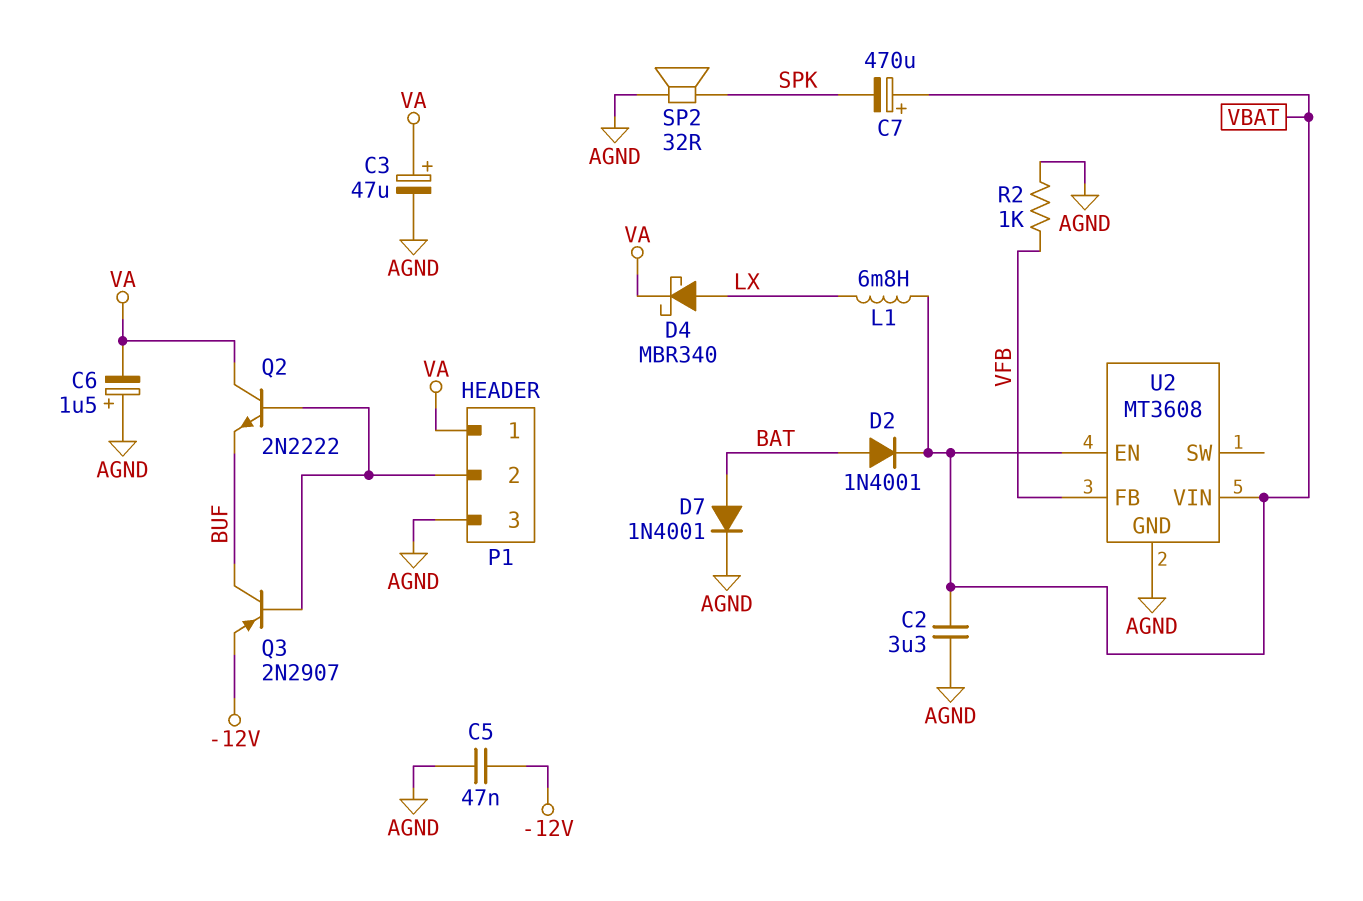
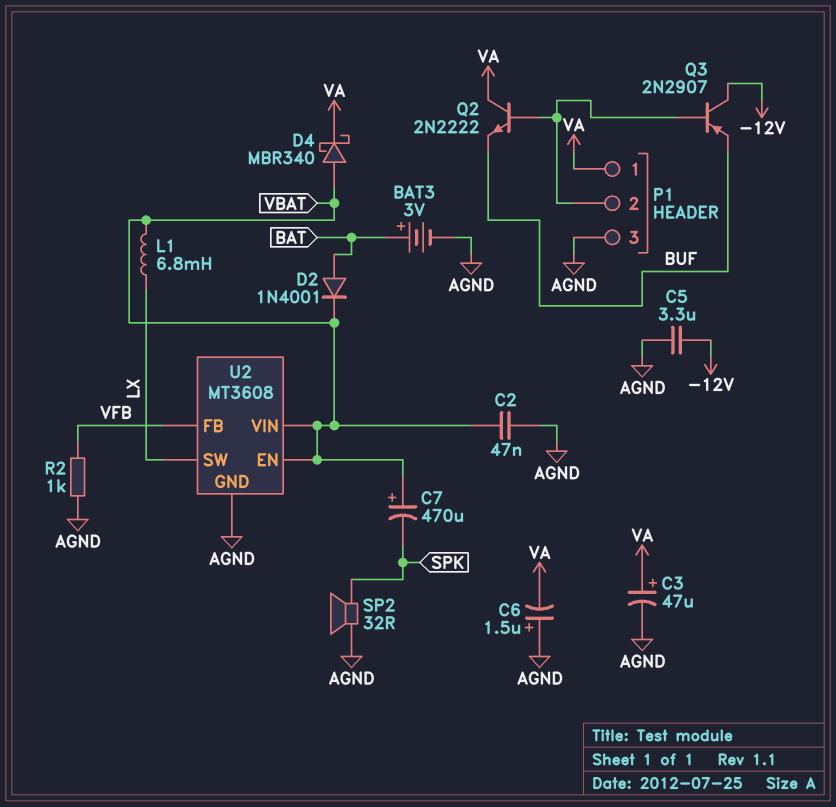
BAT3: none -> 3V (plus BAT, minus AGND)
C2: 3.3uF (AGND, VBAT) -> 47nF (AGND, VBAT)
C5: 47nF (-12V, AGND) -> 3.3uF (-12V, AGND)
D4: schottky MBR340 (A LX, K VA) -> schottky MBR340 (A VBAT, K VA)
D7: diode 1N4001 (A BAT, K AGND) -> none
Q3: PNP 2N2907 (B P1/2, C BUF, E -12V) -> PNP 2N2907 (B P1/2, C -12V, E BUF)
U2 pin SW: none -> LX

